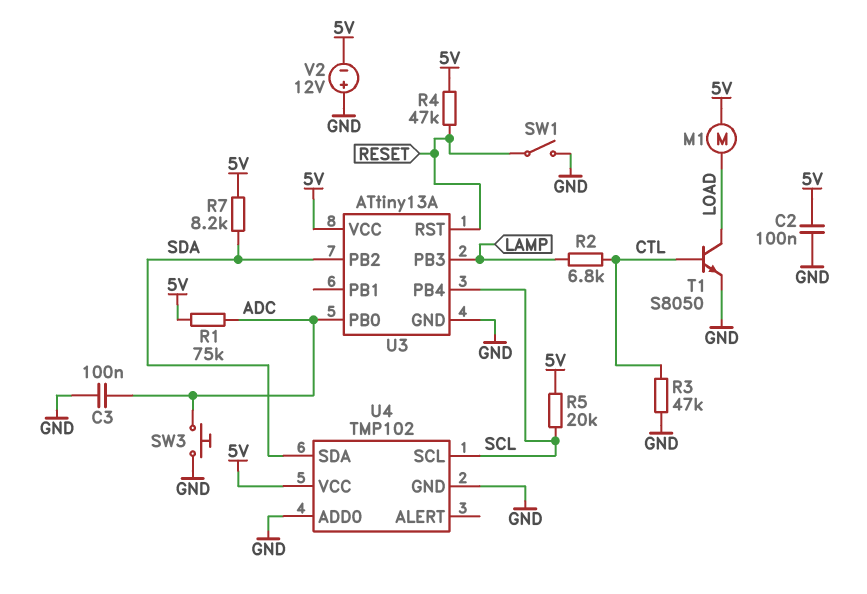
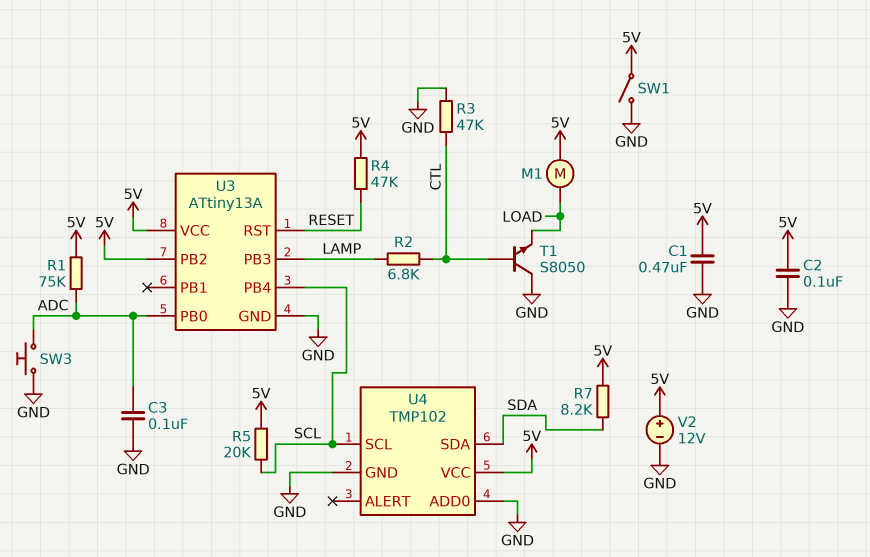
C1: none -> 470nF (5V, GND)
SW1: switch (GND, RESET) -> switch (5V, GND)
T1: NPN S8050 (B CTL, C LOAD, E GND) -> NPN S8050 (B CTL, C GND, E LOAD)
U3 pin PB2: SDA -> 5V
V2: 12V (plus GND, minus 5V) -> 12V (plus 5V, minus GND)

